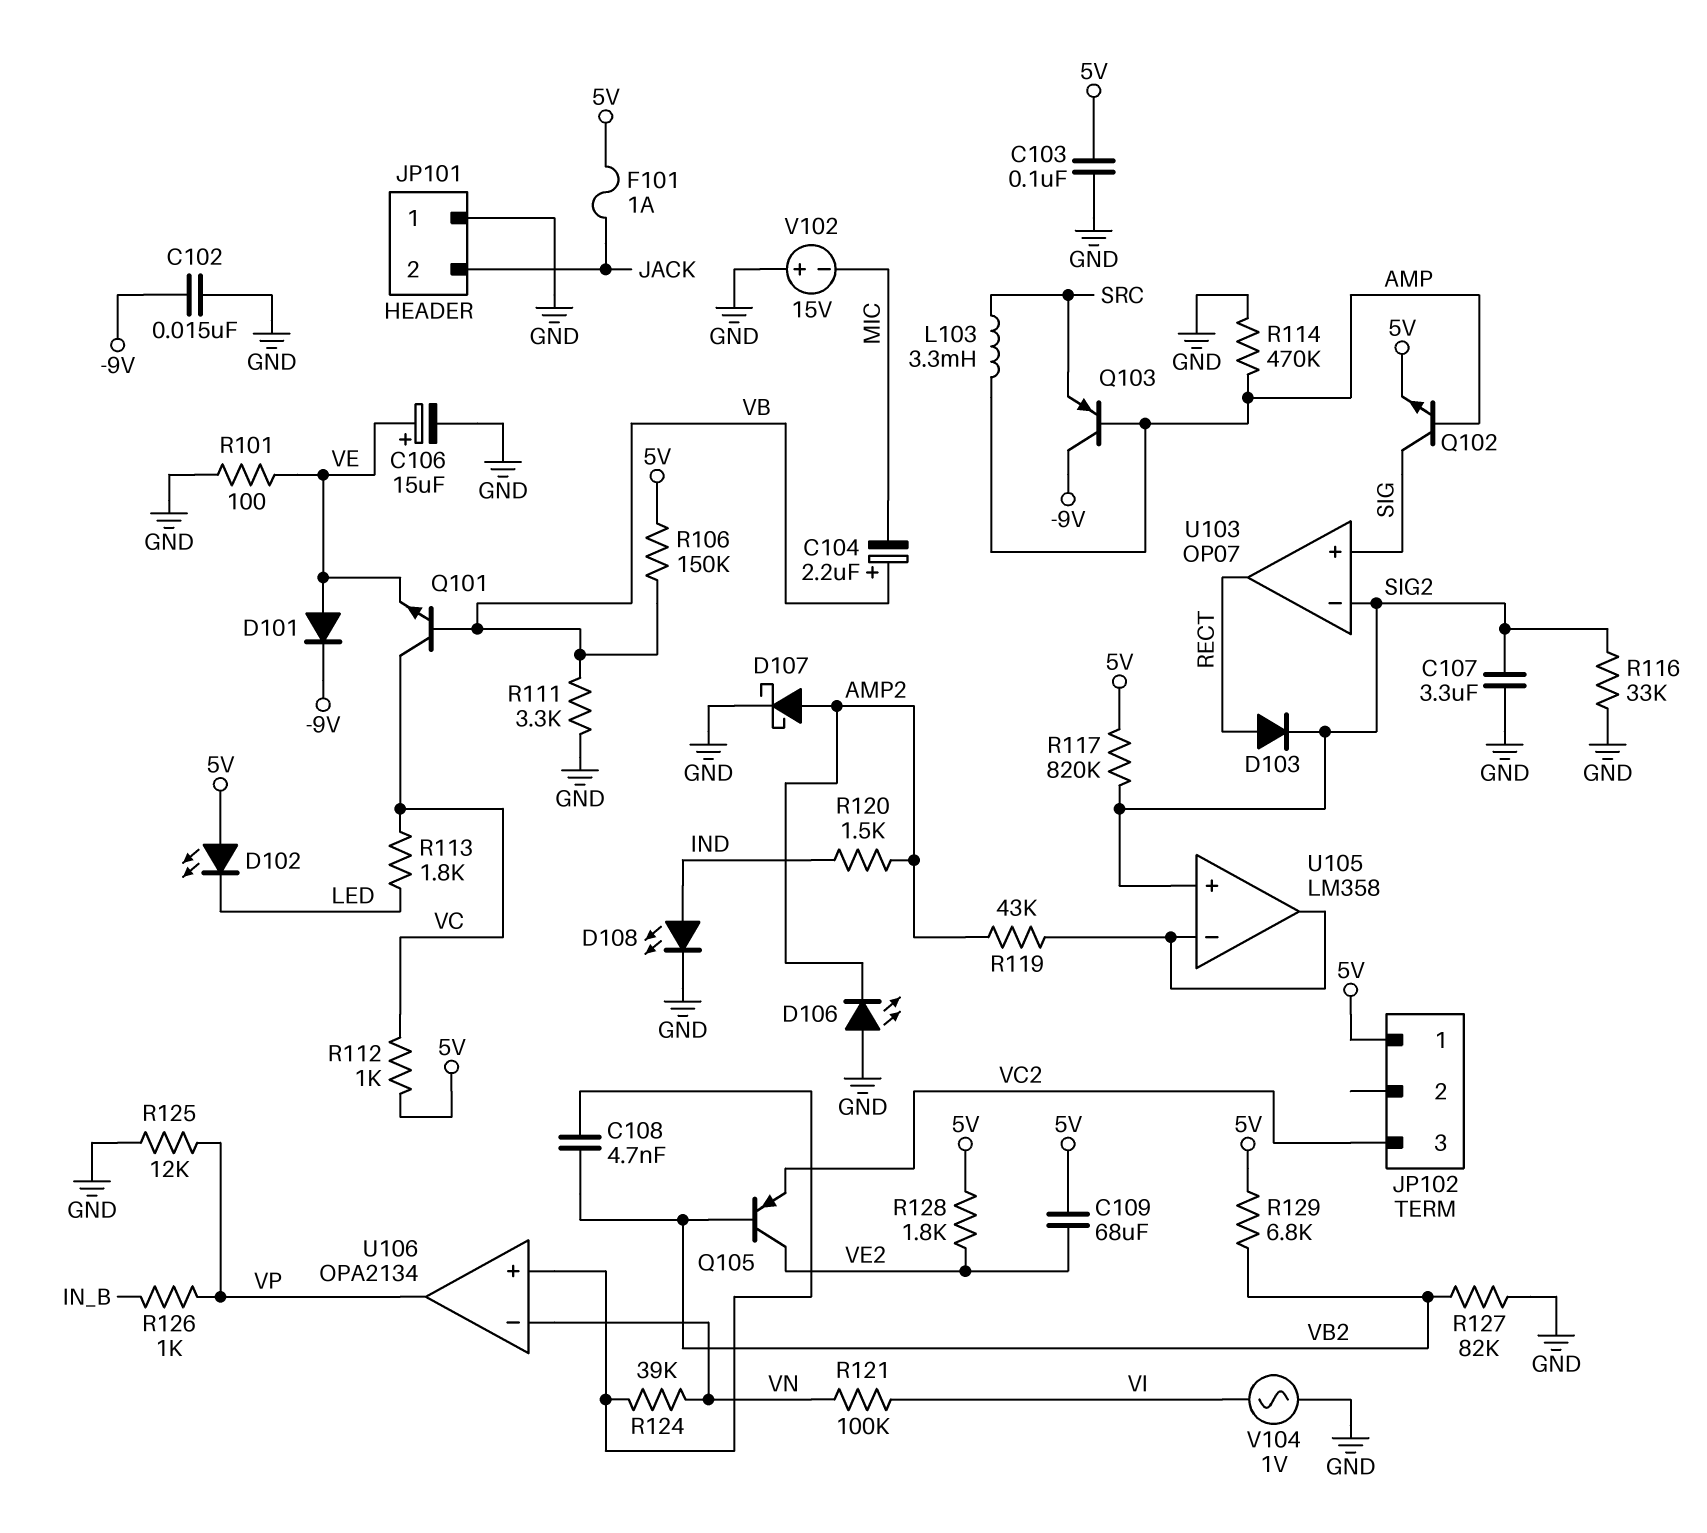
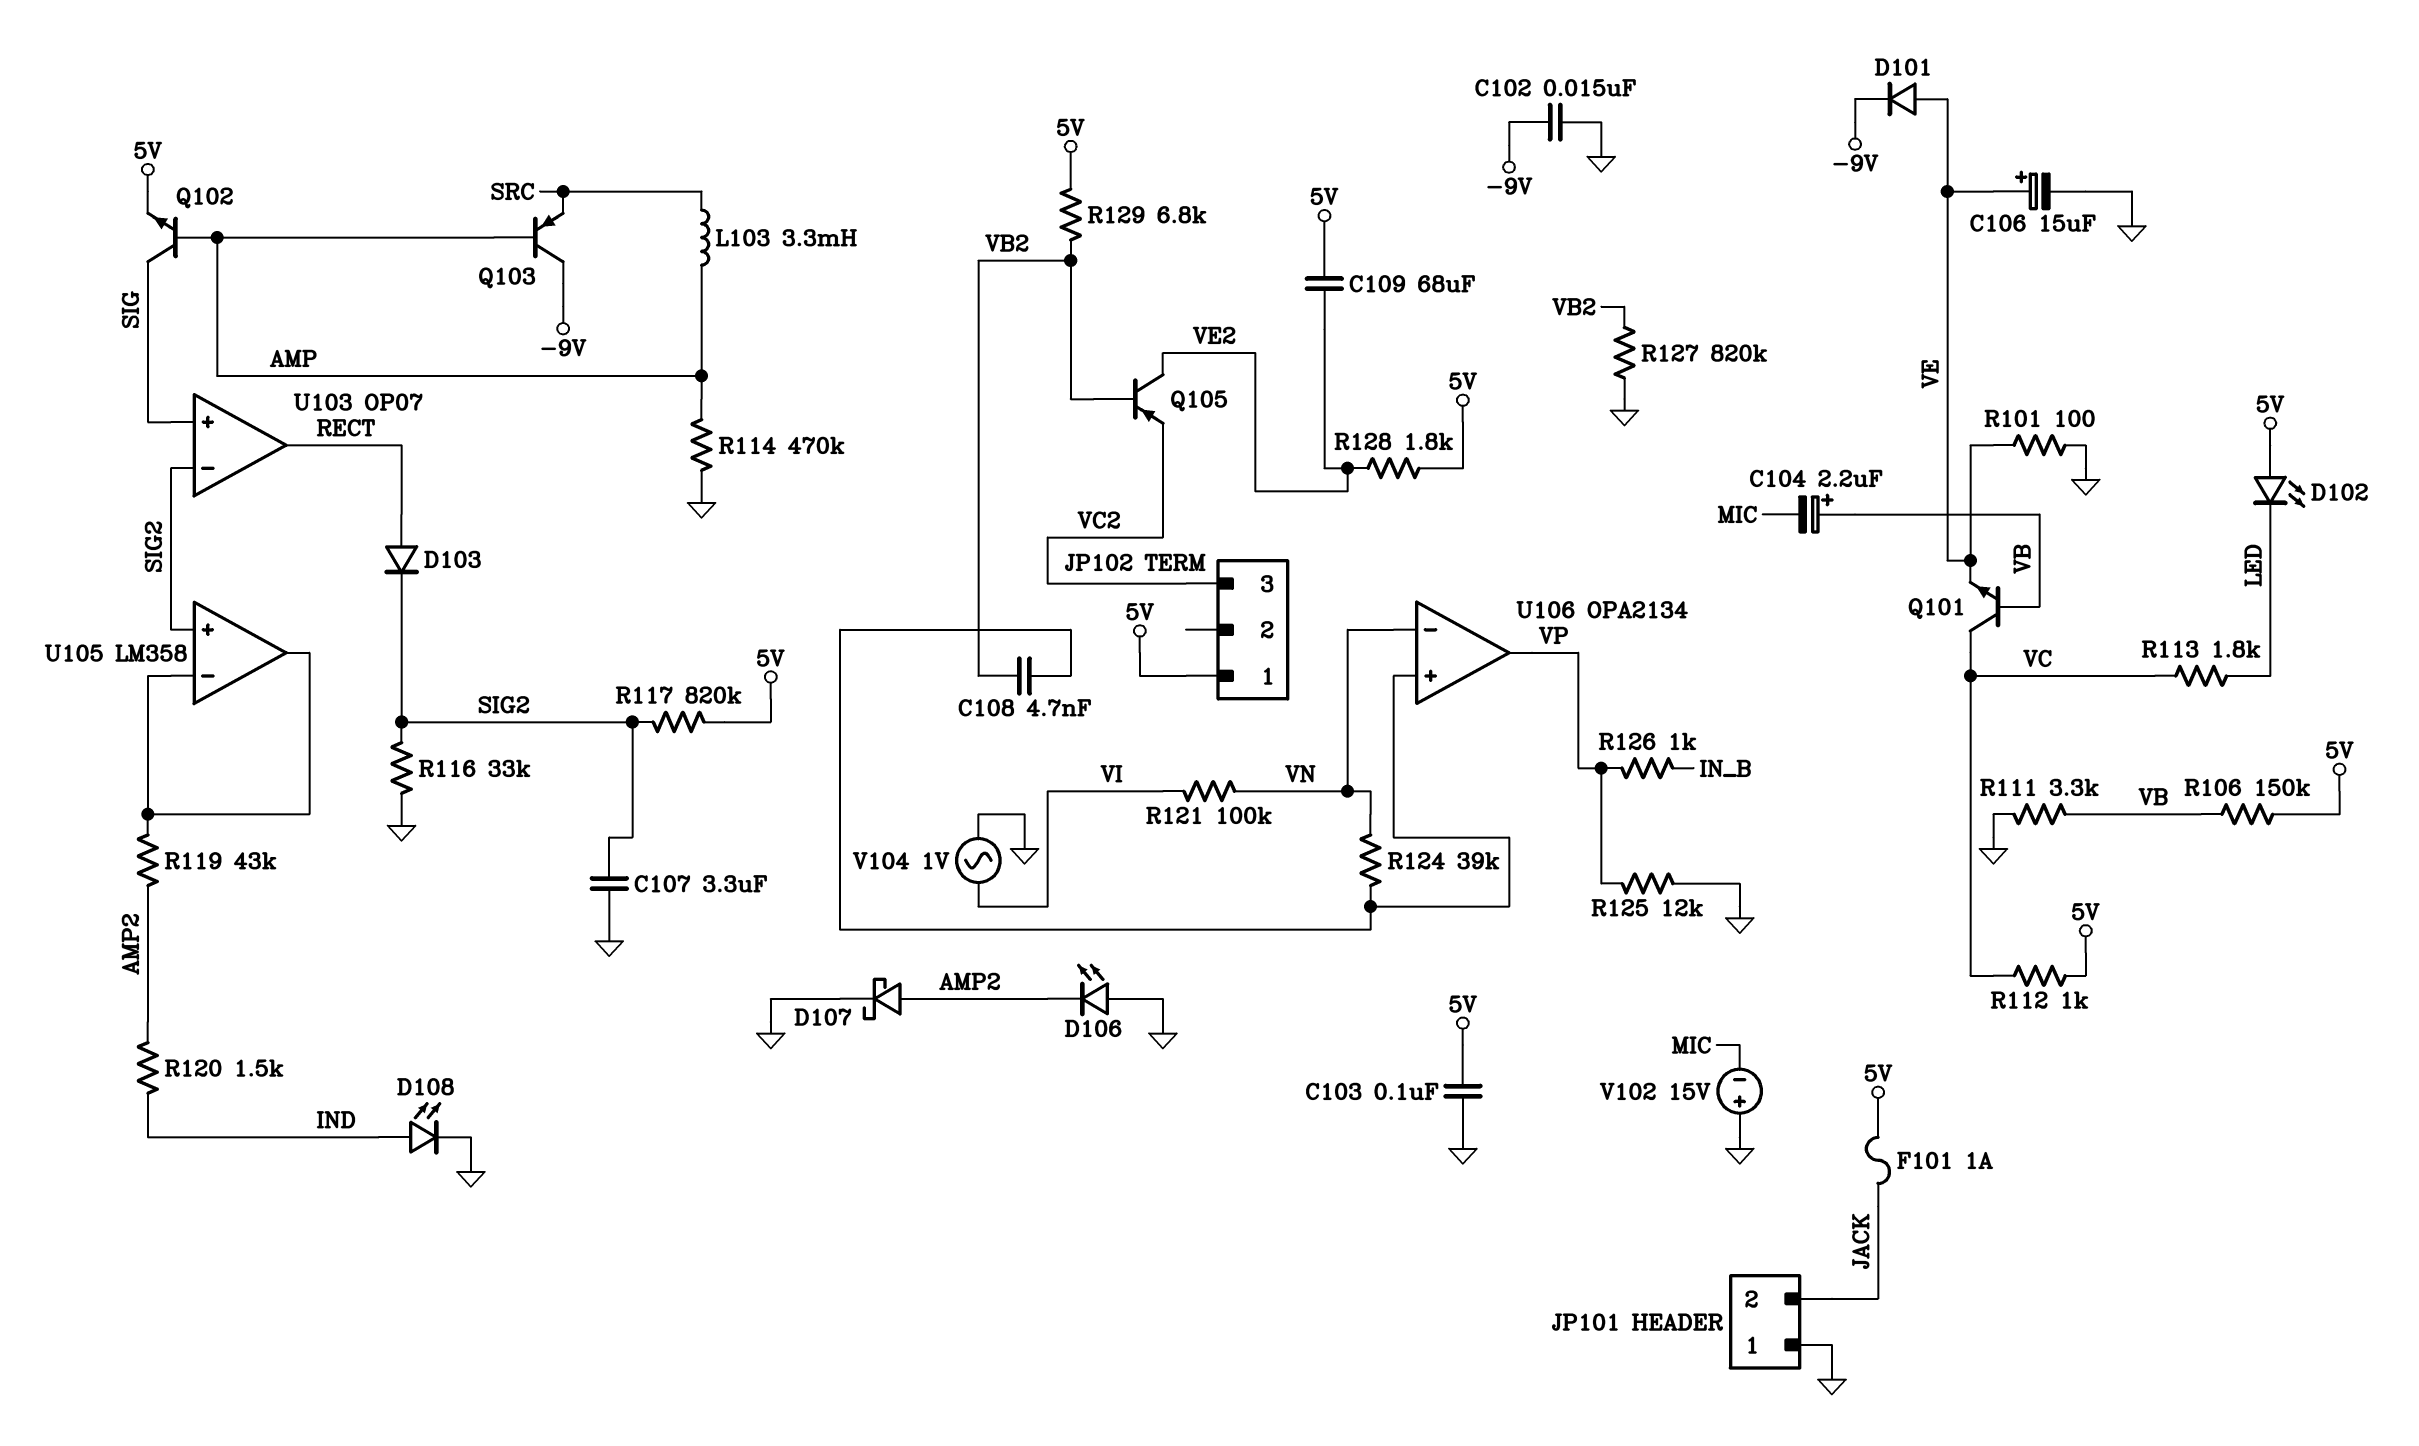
R127: 82k (GND, VB2) -> 820k (GND, VB2)

